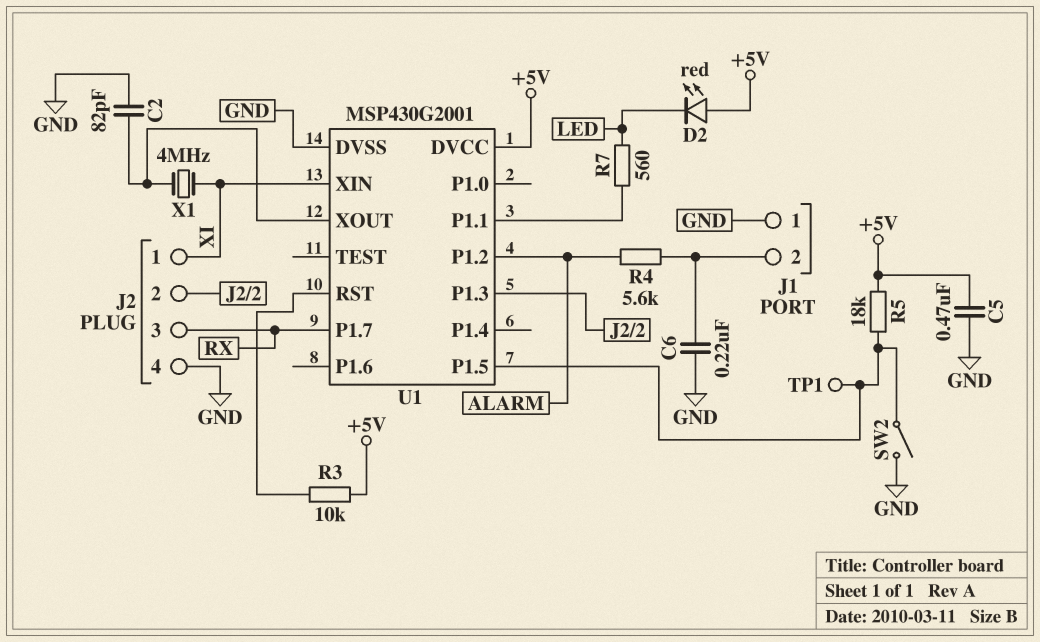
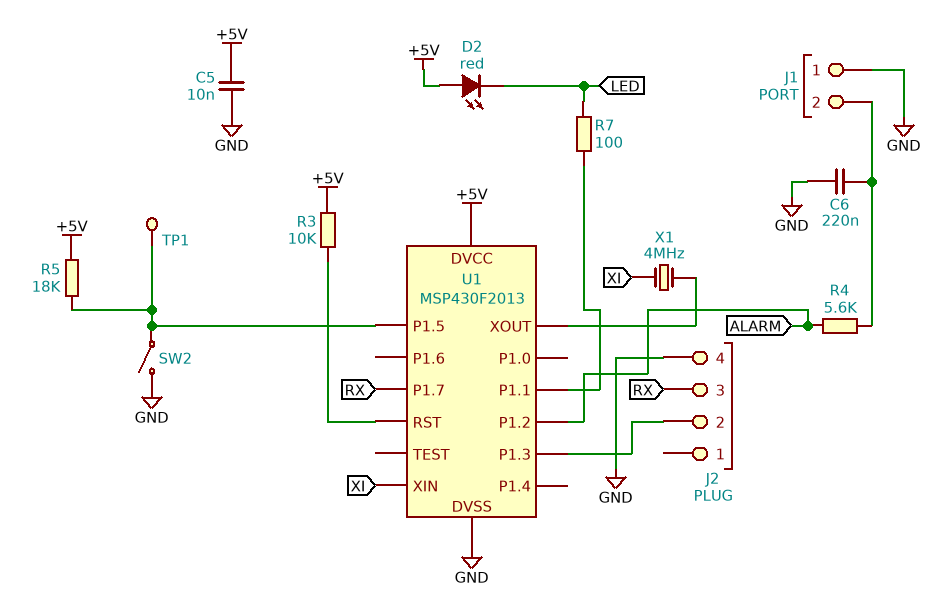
C2: 82pF (GND, U1/XOUT) -> none
C5: 470nF (+5V, GND) -> 10nF (+5V, GND)
J2 pin 1: XI -> none
R7: 560 (LED, U1/P1.1) -> 100 (LED, U1/P1.1)
U1: MSP430G2001 -> MSP430F2013

